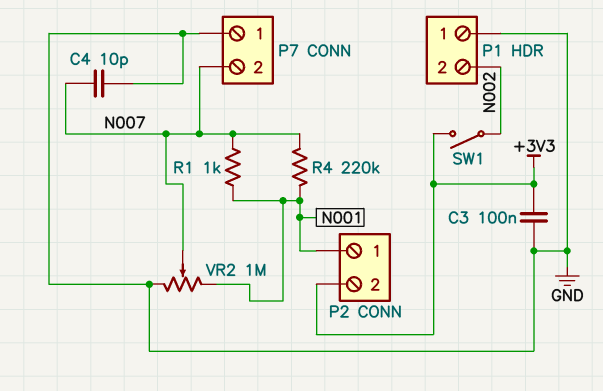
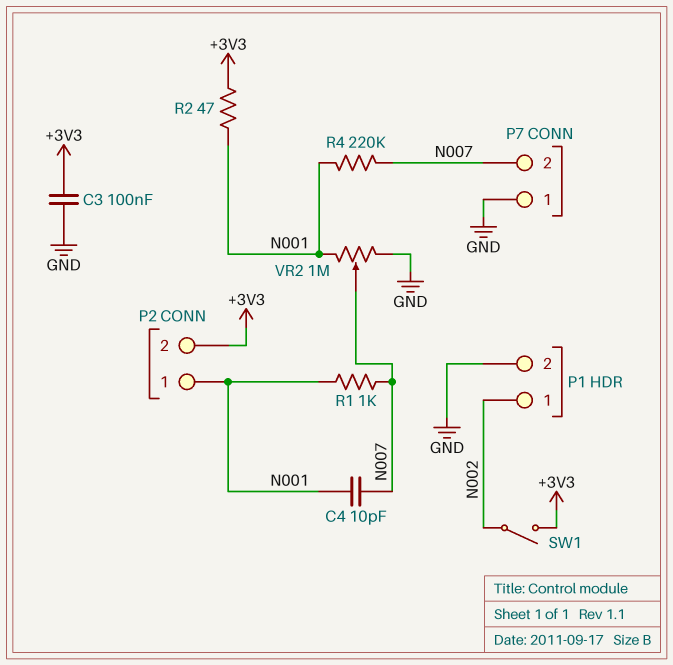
C4: 10pF (GND, N007) -> 10pF (N001, N007)
P1 pin 1: GND -> N002
P1 pin 2: N002 -> GND
R2: none -> 47 (+3V3, N001)

